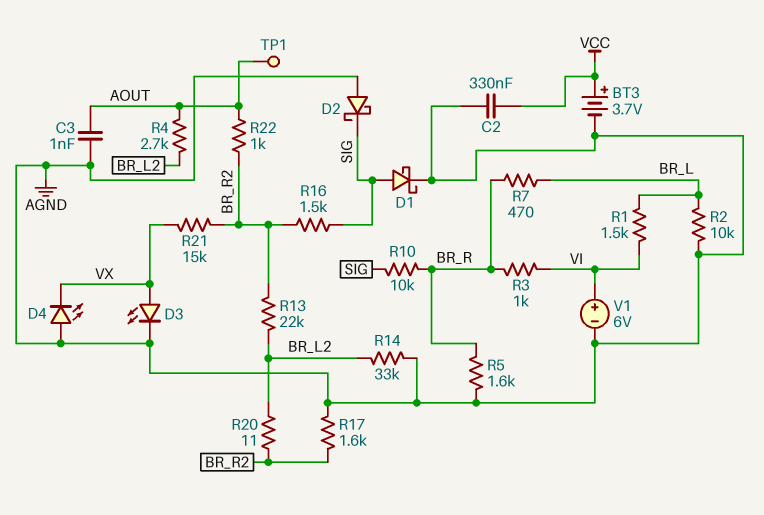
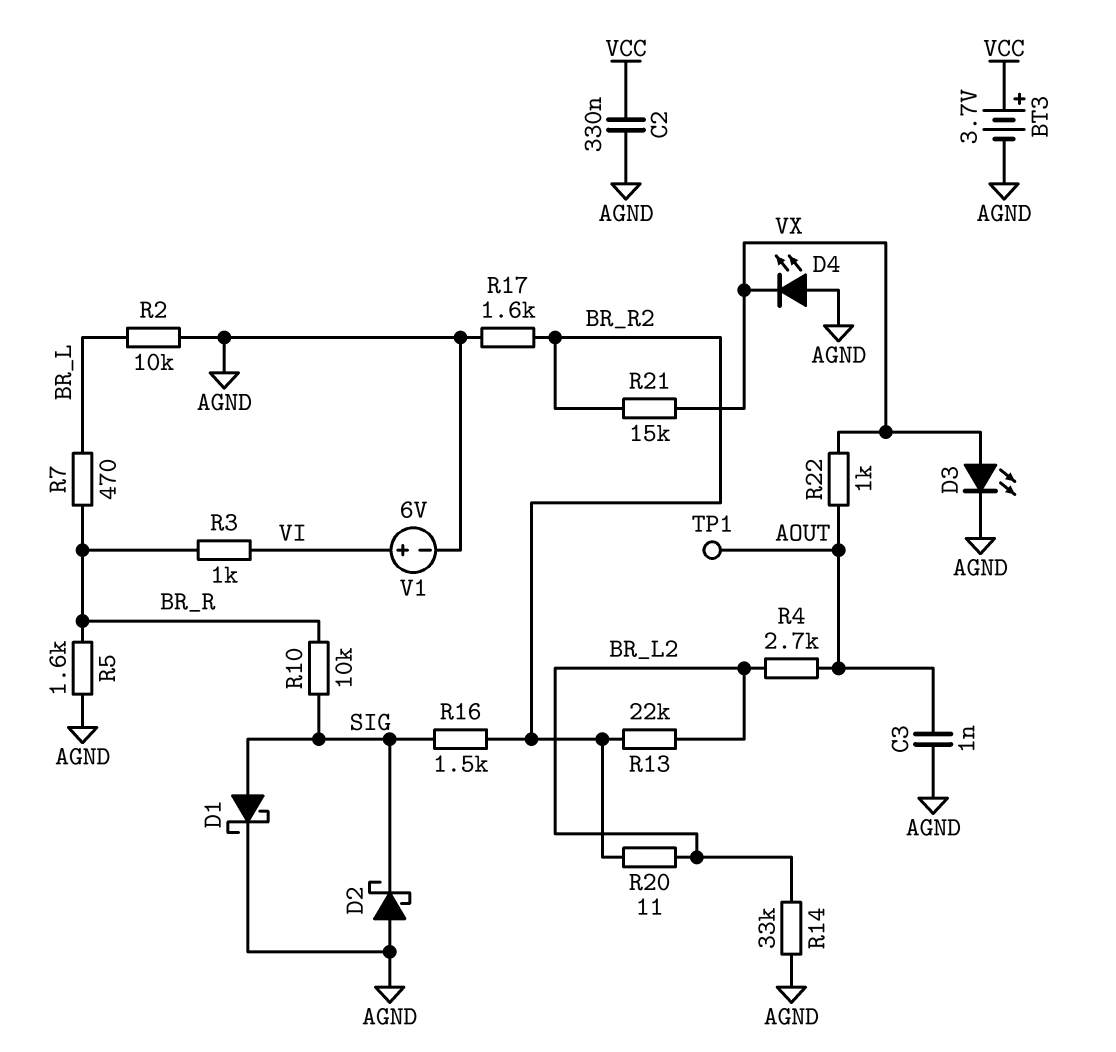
R1: 1.5k (BR_L, VI) -> none
R22: 1k (AOUT, BR_R2) -> 1k (AOUT, VX)

